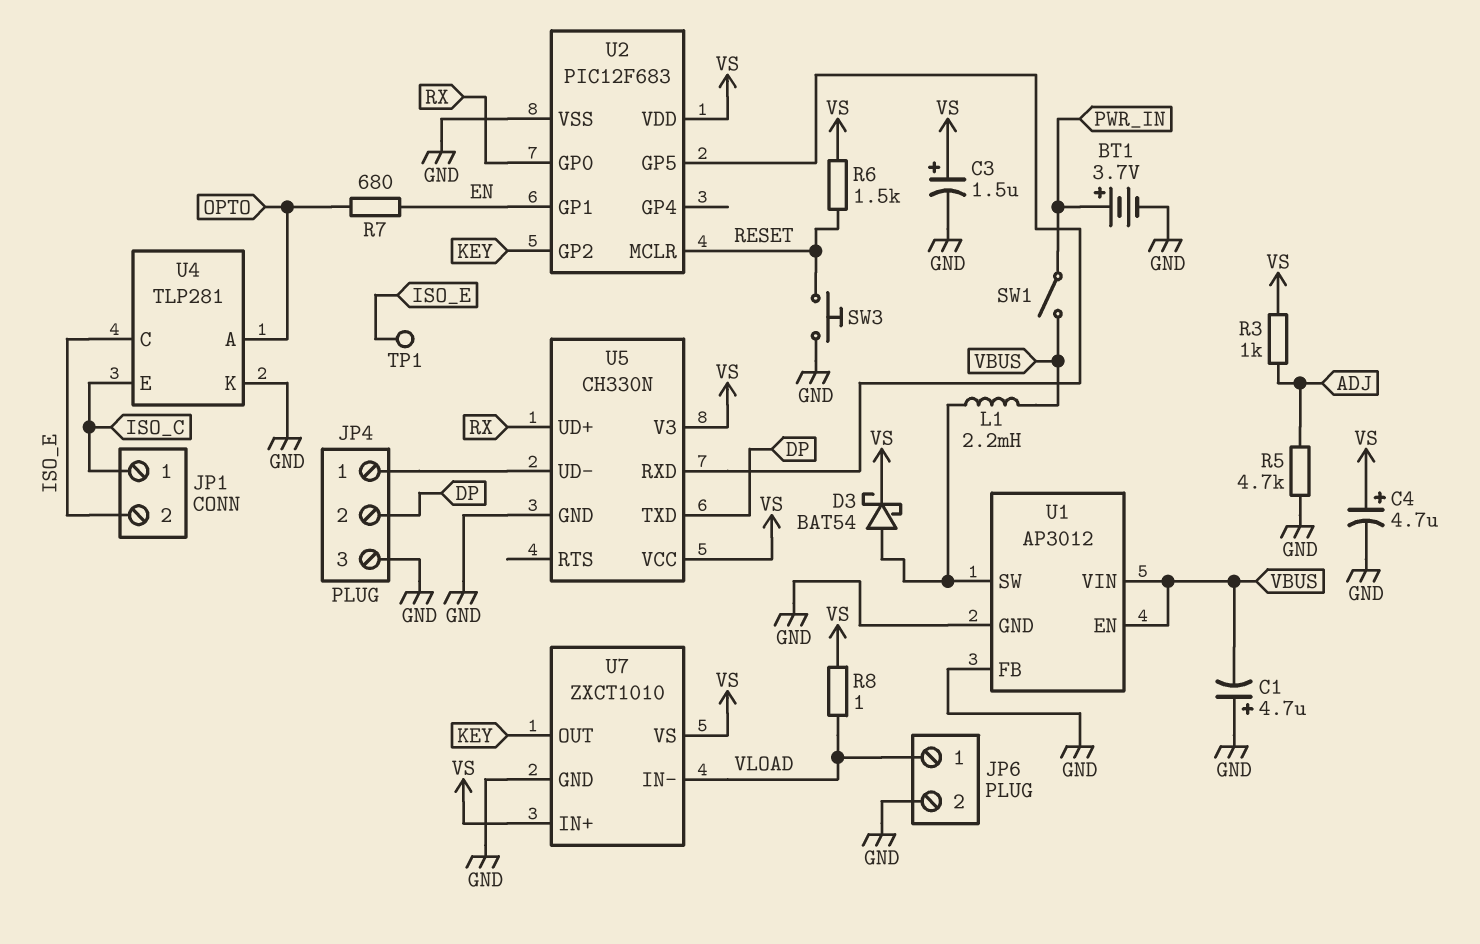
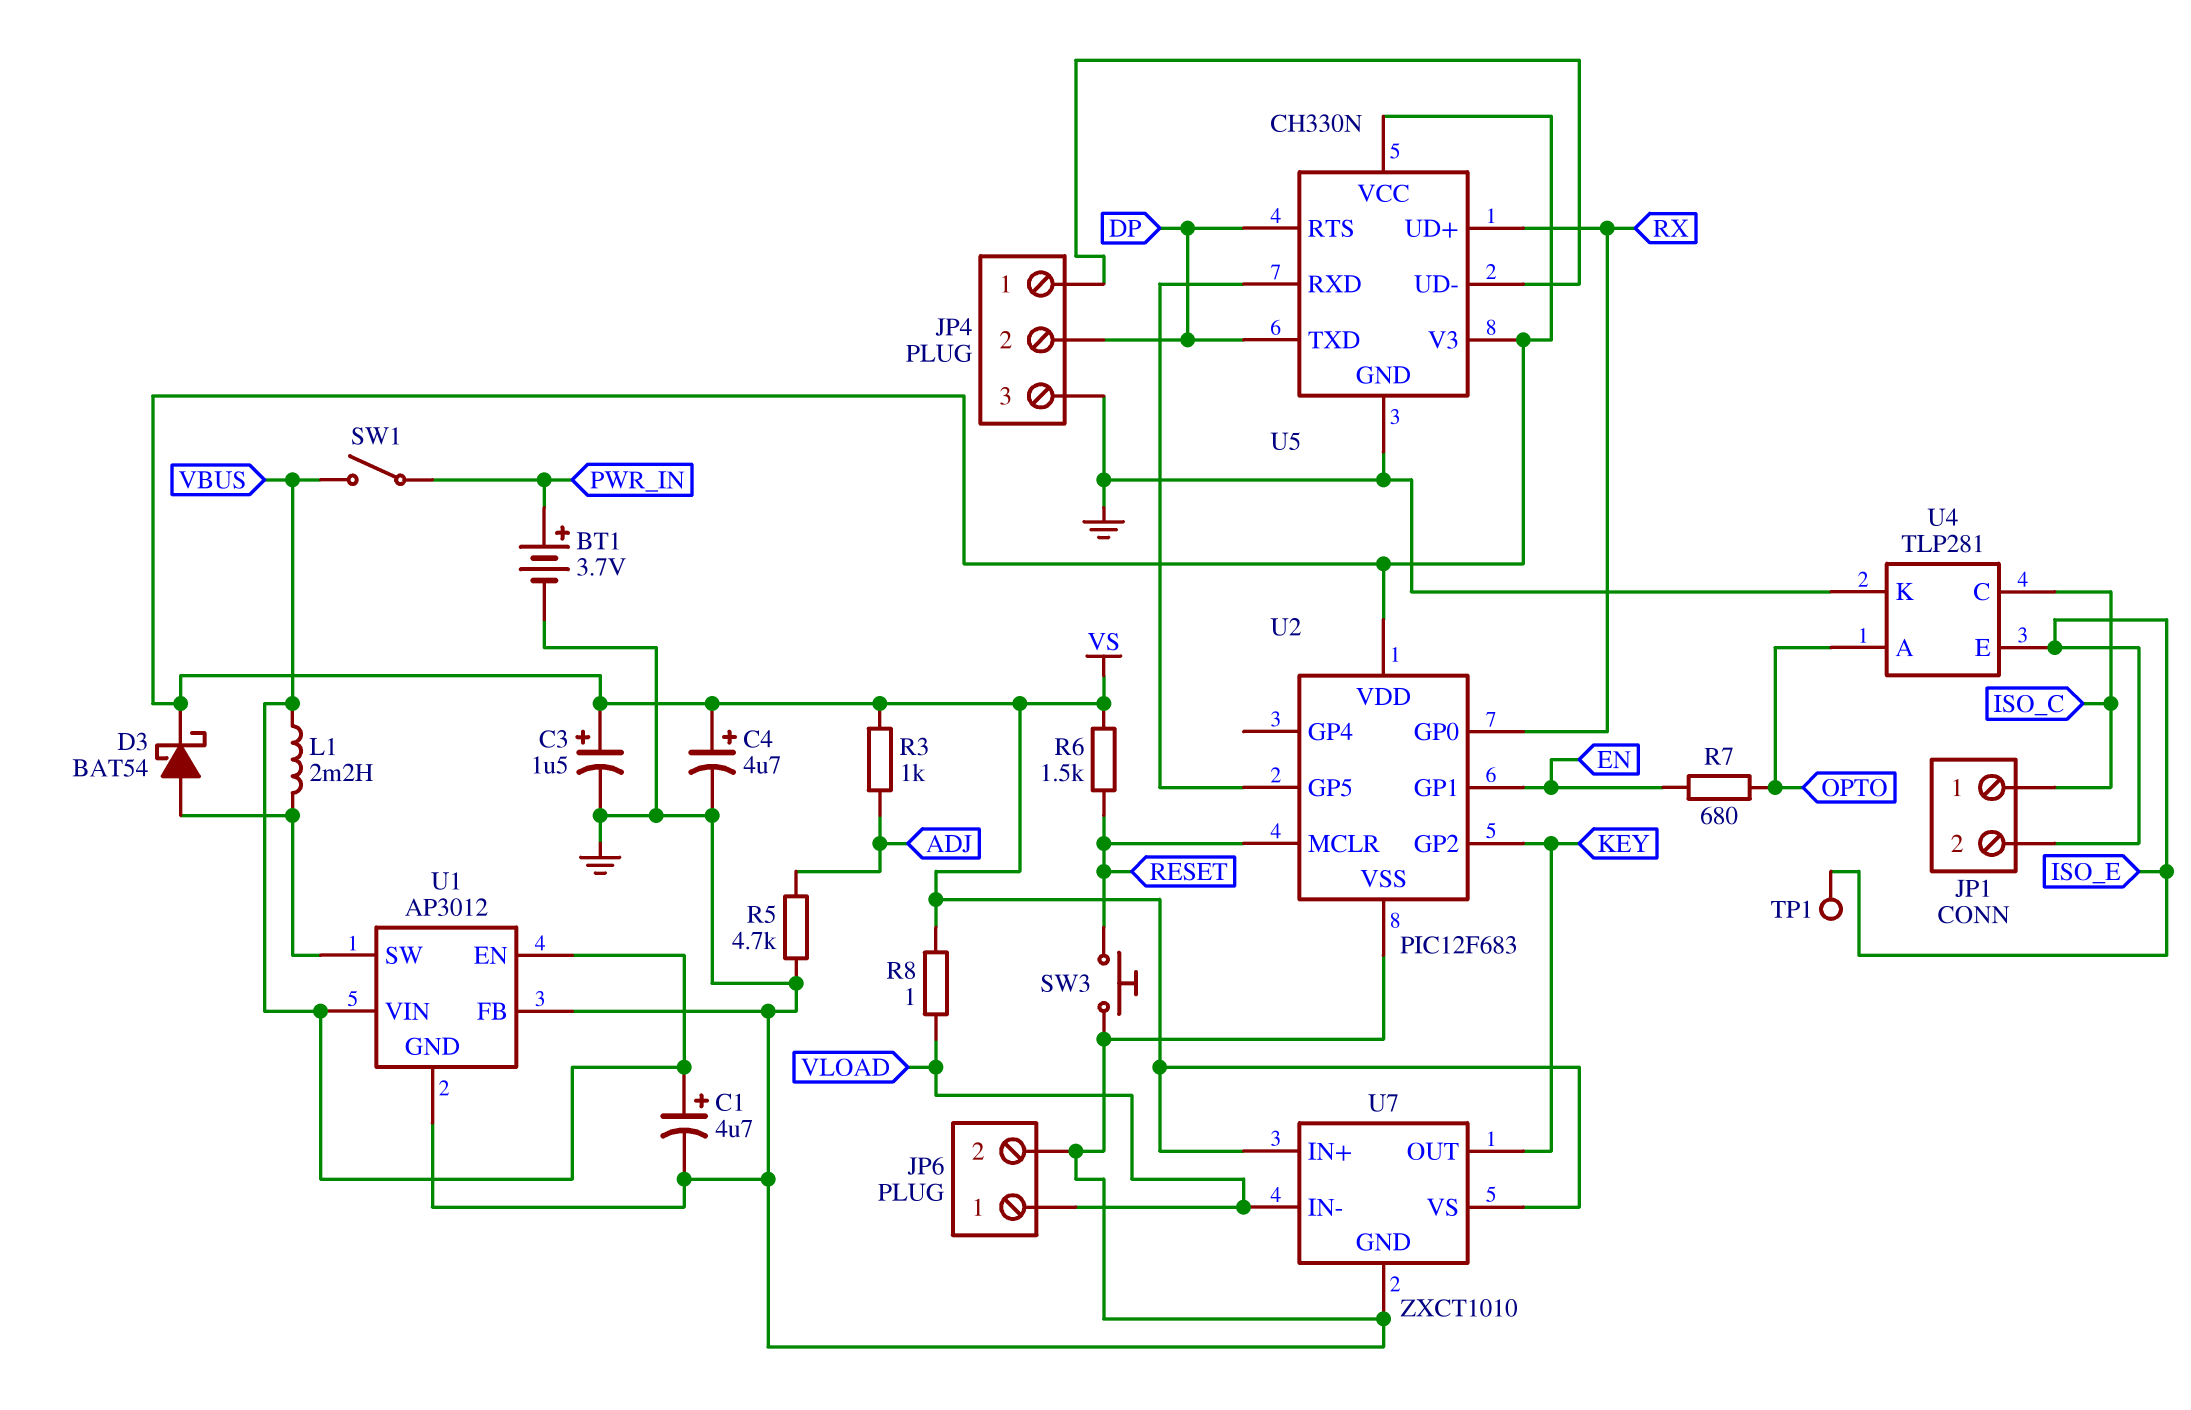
C1: 4.7uF (plus GND, minus VBUS) -> 4.7uF (plus VBUS, minus GND)
U4 pin C: ISO_E -> ISO_C
U4 pin E: ISO_C -> ISO_E
U5 pin RTS: none -> DP

